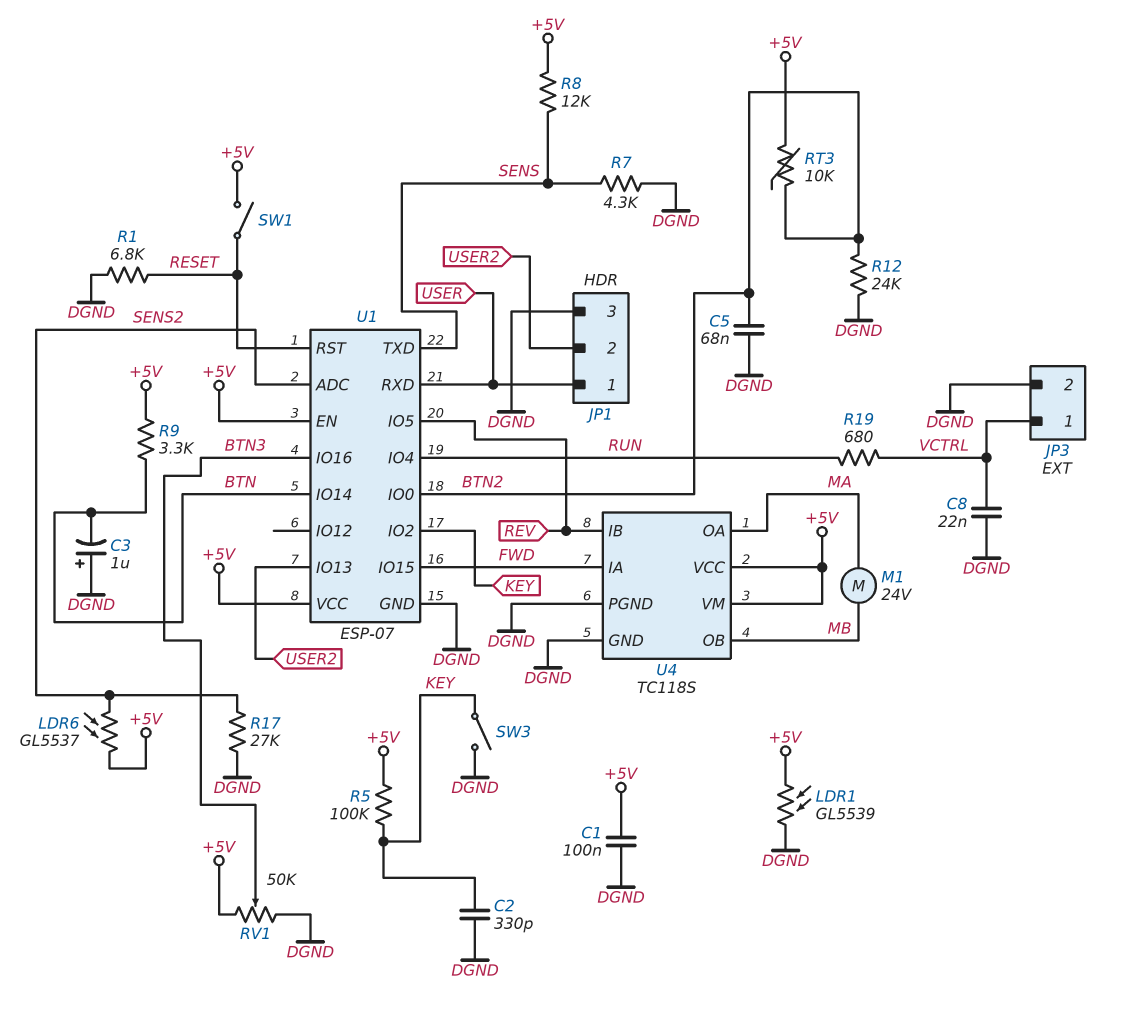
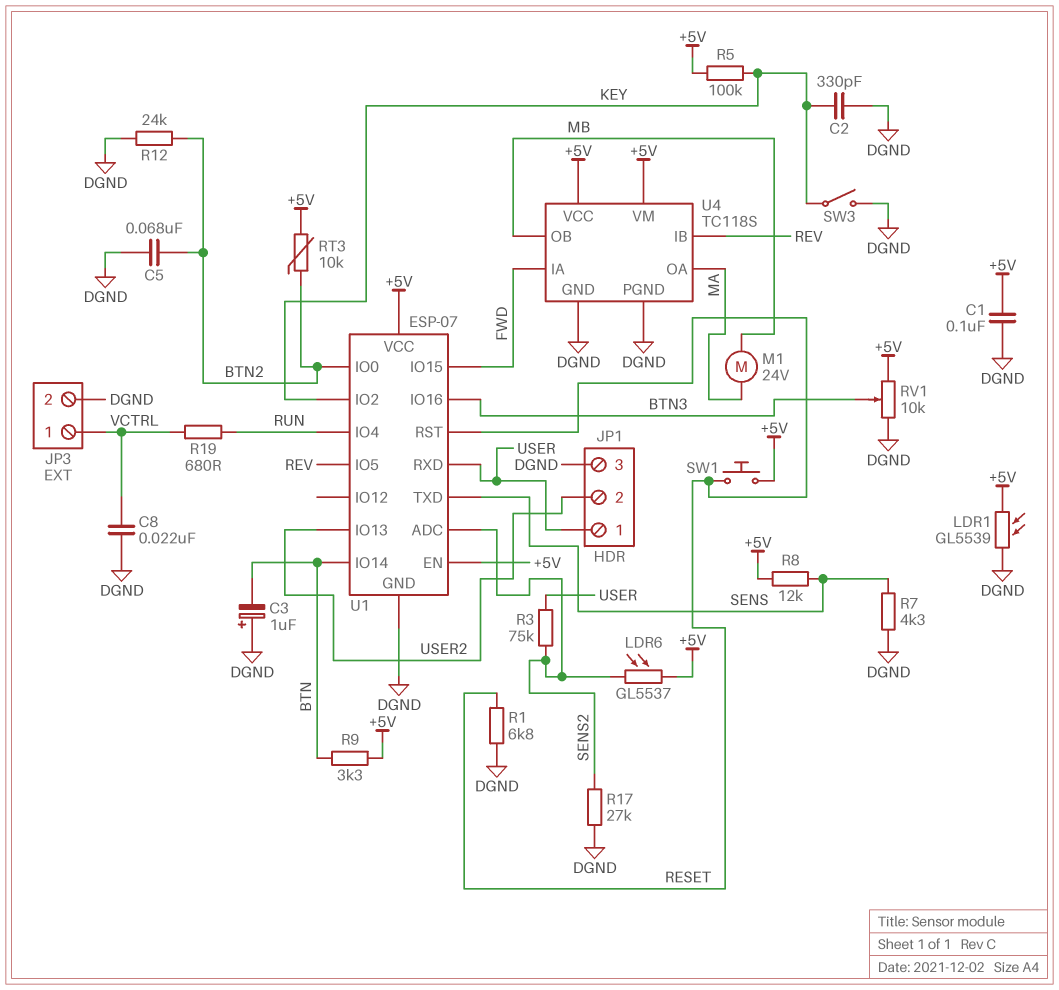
R3: none -> 75k (SENS2, USER)
RV1: 50k (+5V, DGND, wiper BTN3) -> 10k (+5V, DGND, wiper BTN3)
SW1: switch (+5V, RESET) -> button (+5V, RESET)

